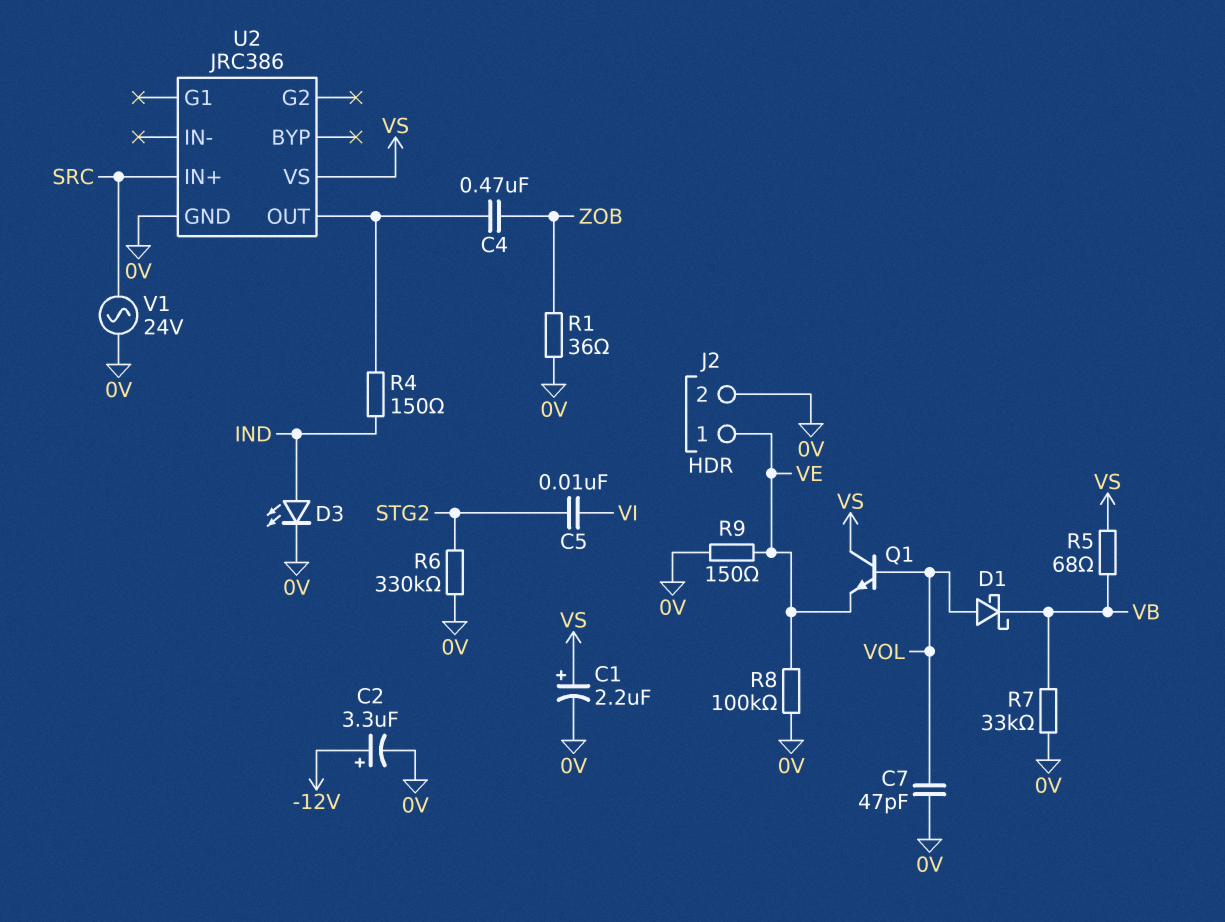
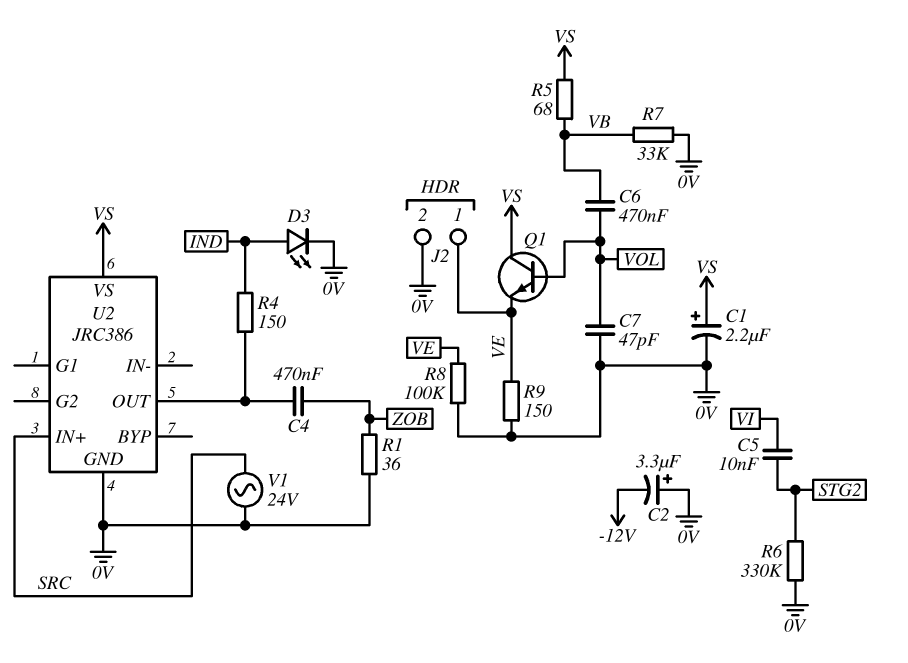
C2: 3.3uF (plus -12V, minus 0V) -> 3.3uF (plus 0V, minus -12V)
C6: none -> 470nF (VB, VOL)
D1: schottky (A VOL, K VB) -> none

